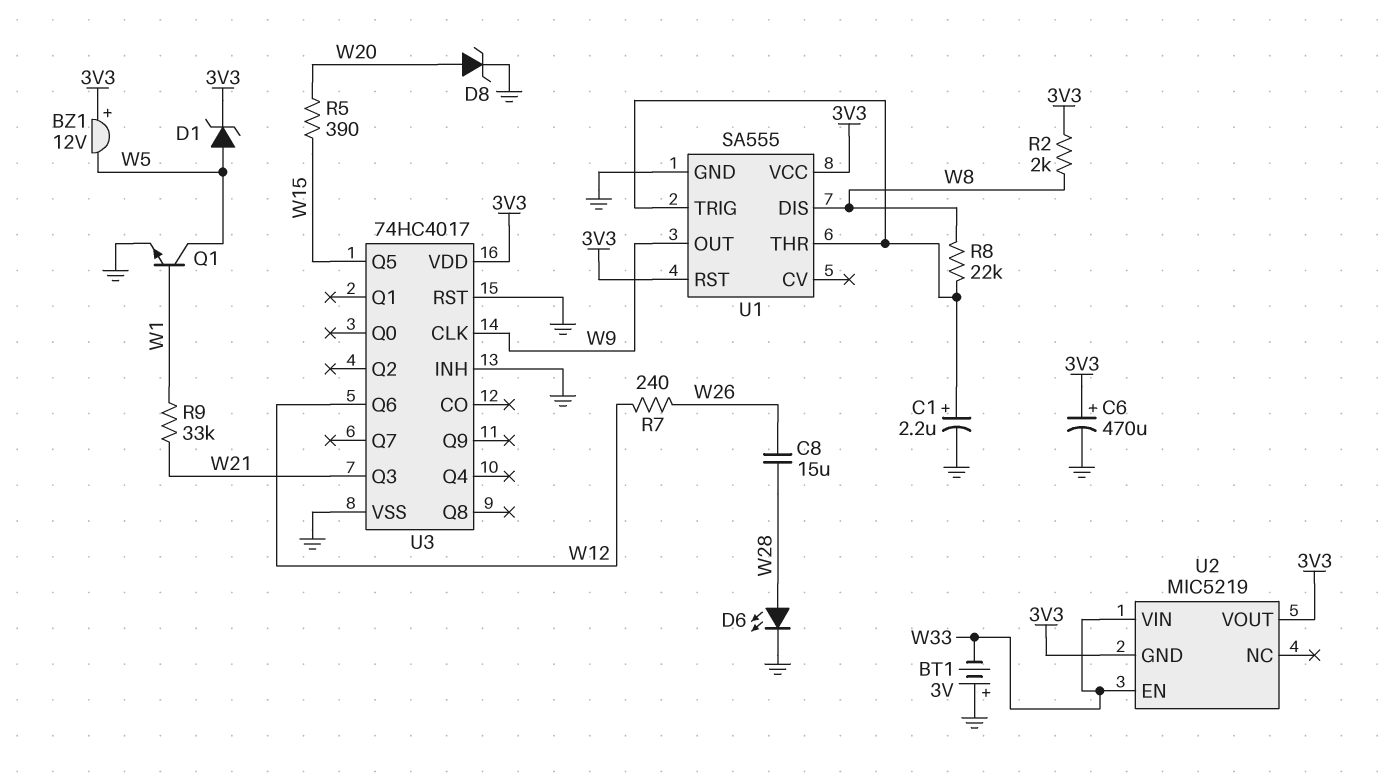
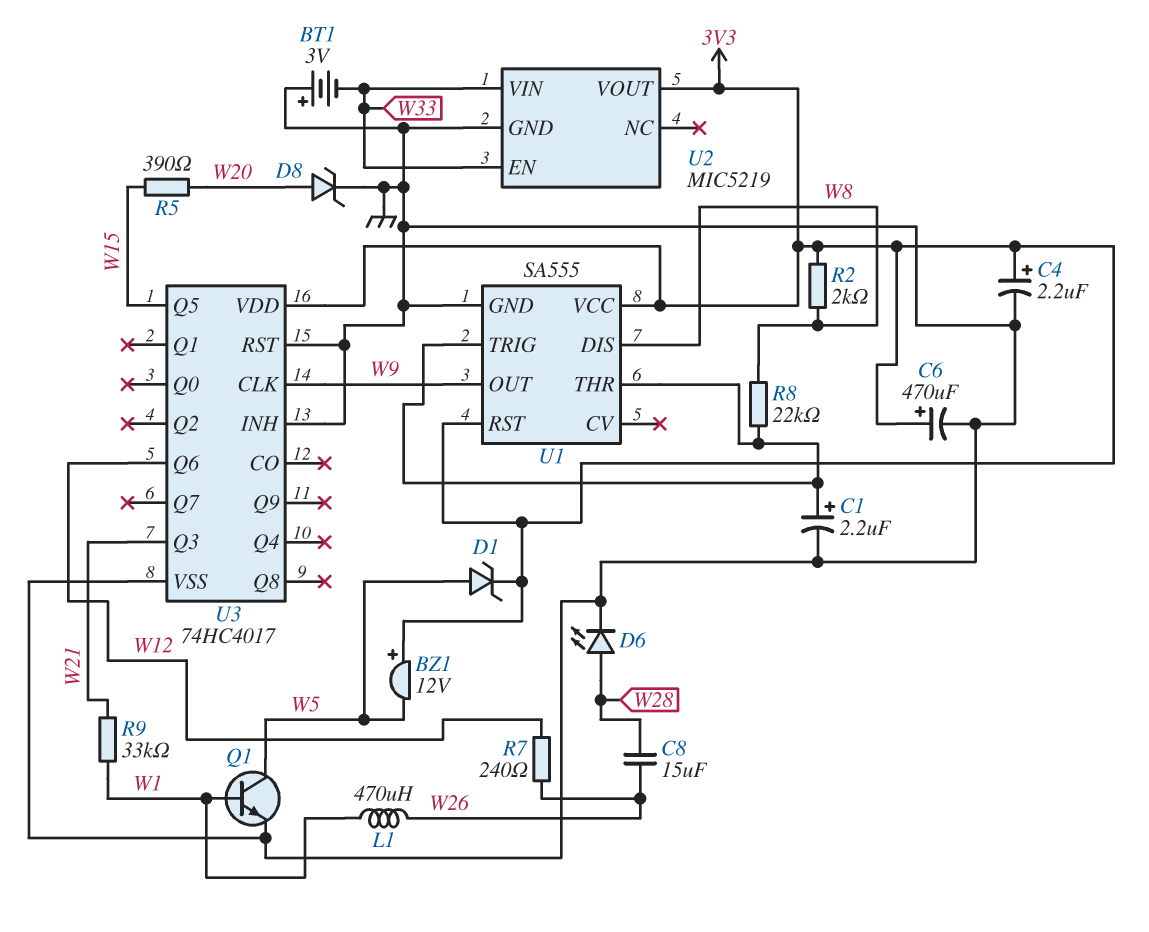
C4: none -> 2.2uF (plus 3V3, minus GND)
L1: none -> 470uH (W1, W26)
U2 pin GND: 3V3 -> GND

